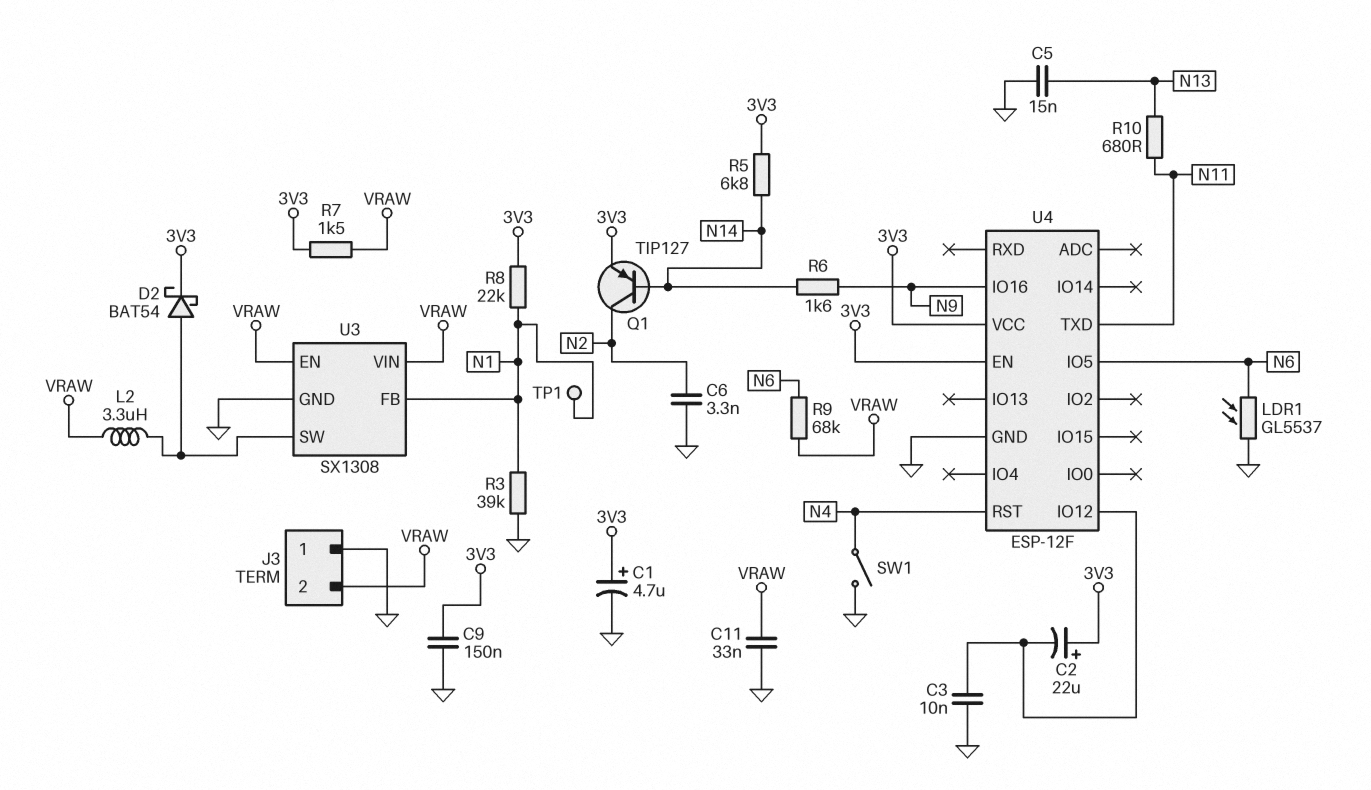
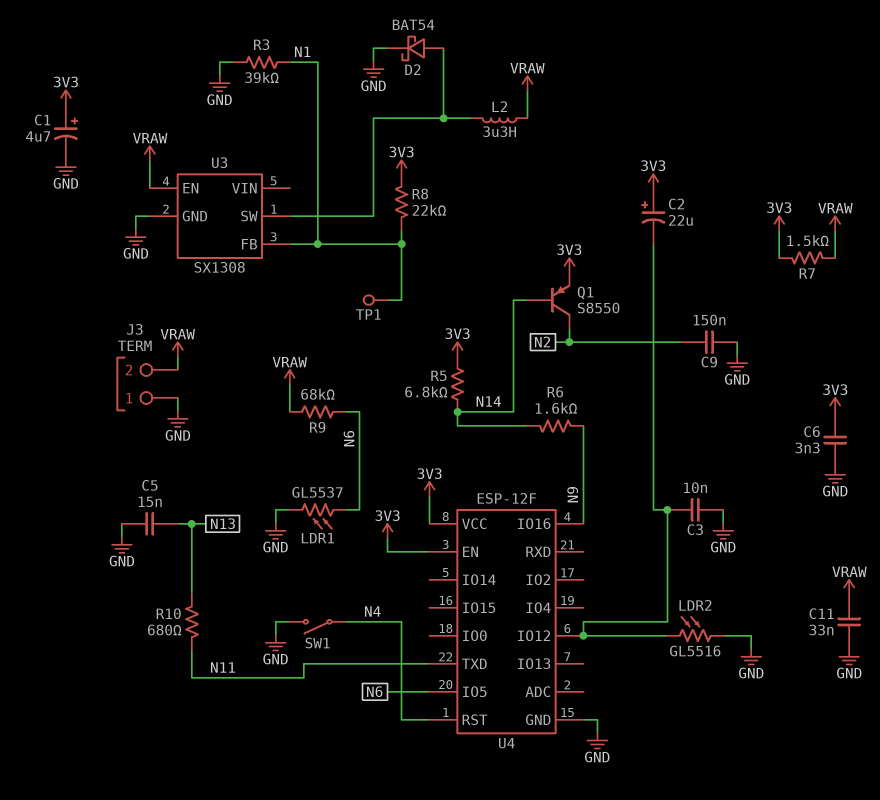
C6: 3.3nF (GND, N2) -> 3.3nF (3V3, GND)
C9: 150nF (3V3, GND) -> 150nF (GND, N2)
D2: schottky BAT54 (A U3/SW, K 3V3) -> schottky BAT54 (A U3/SW, K GND)
LDR2: none -> GL5516 (GND, U4/IO12)
Q1: PNP TIP127 (B N14, C N2, E 3V3) -> PNP S8550 (B N14, C N2, E 3V3)
U3 pin VIN: VRAW -> none

